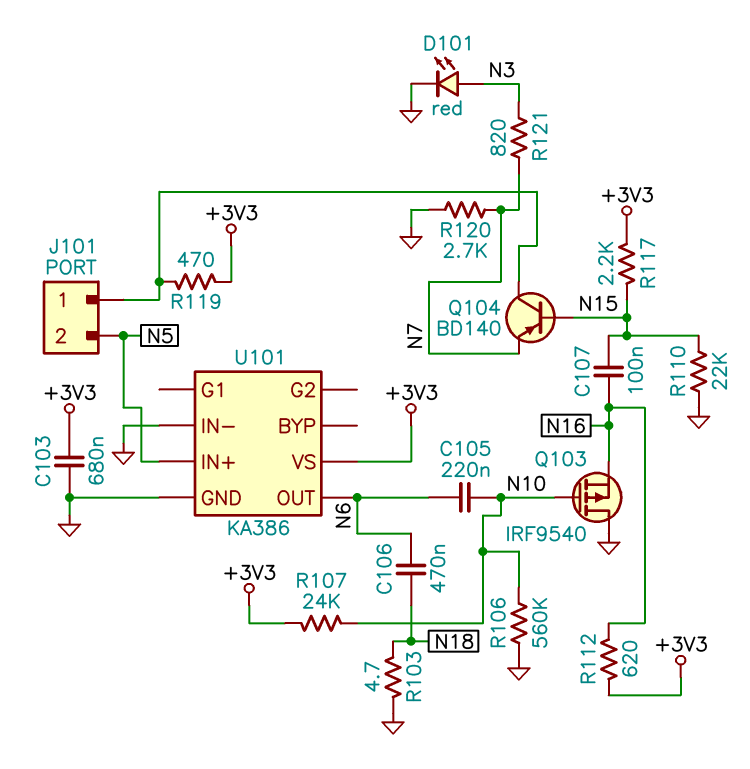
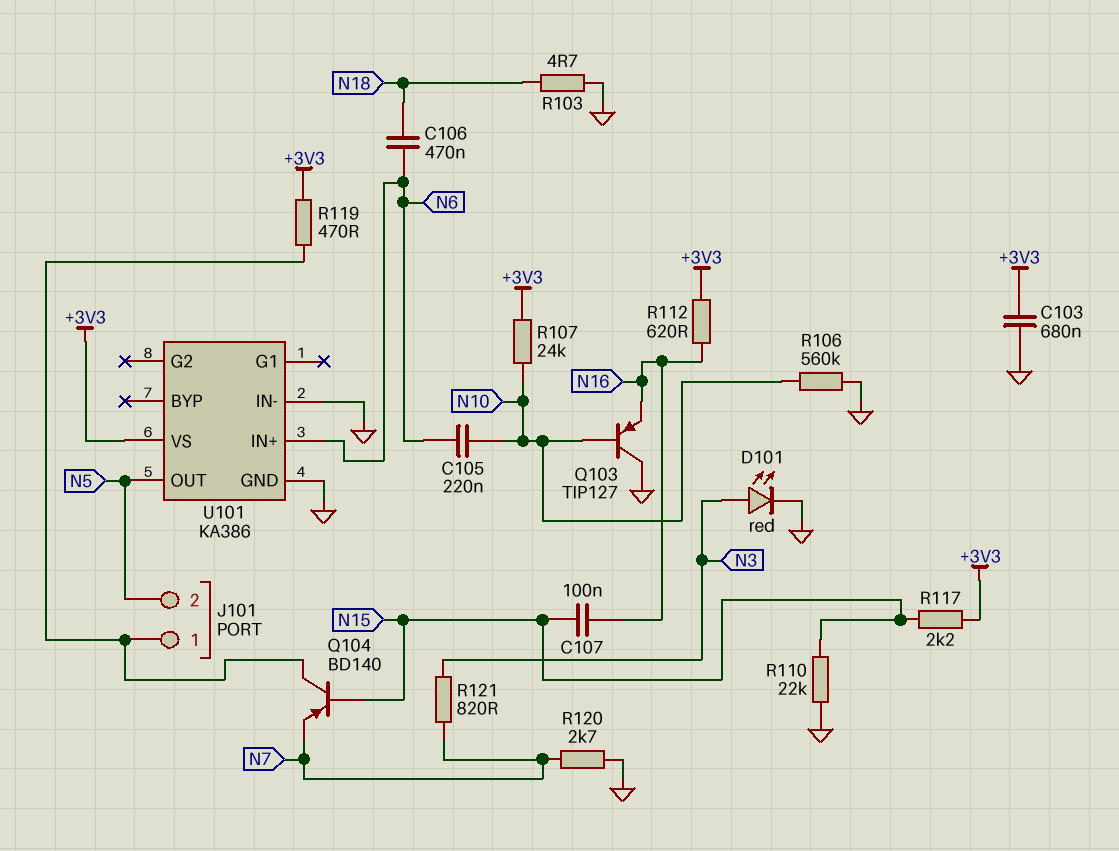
Q103: PMOS IRF9540 (G N10, D GND, S N16) -> PNP TIP127 (B N10, C GND, E N16)
U101 pin IN+: N5 -> N6
U101 pin OUT: N6 -> N5

